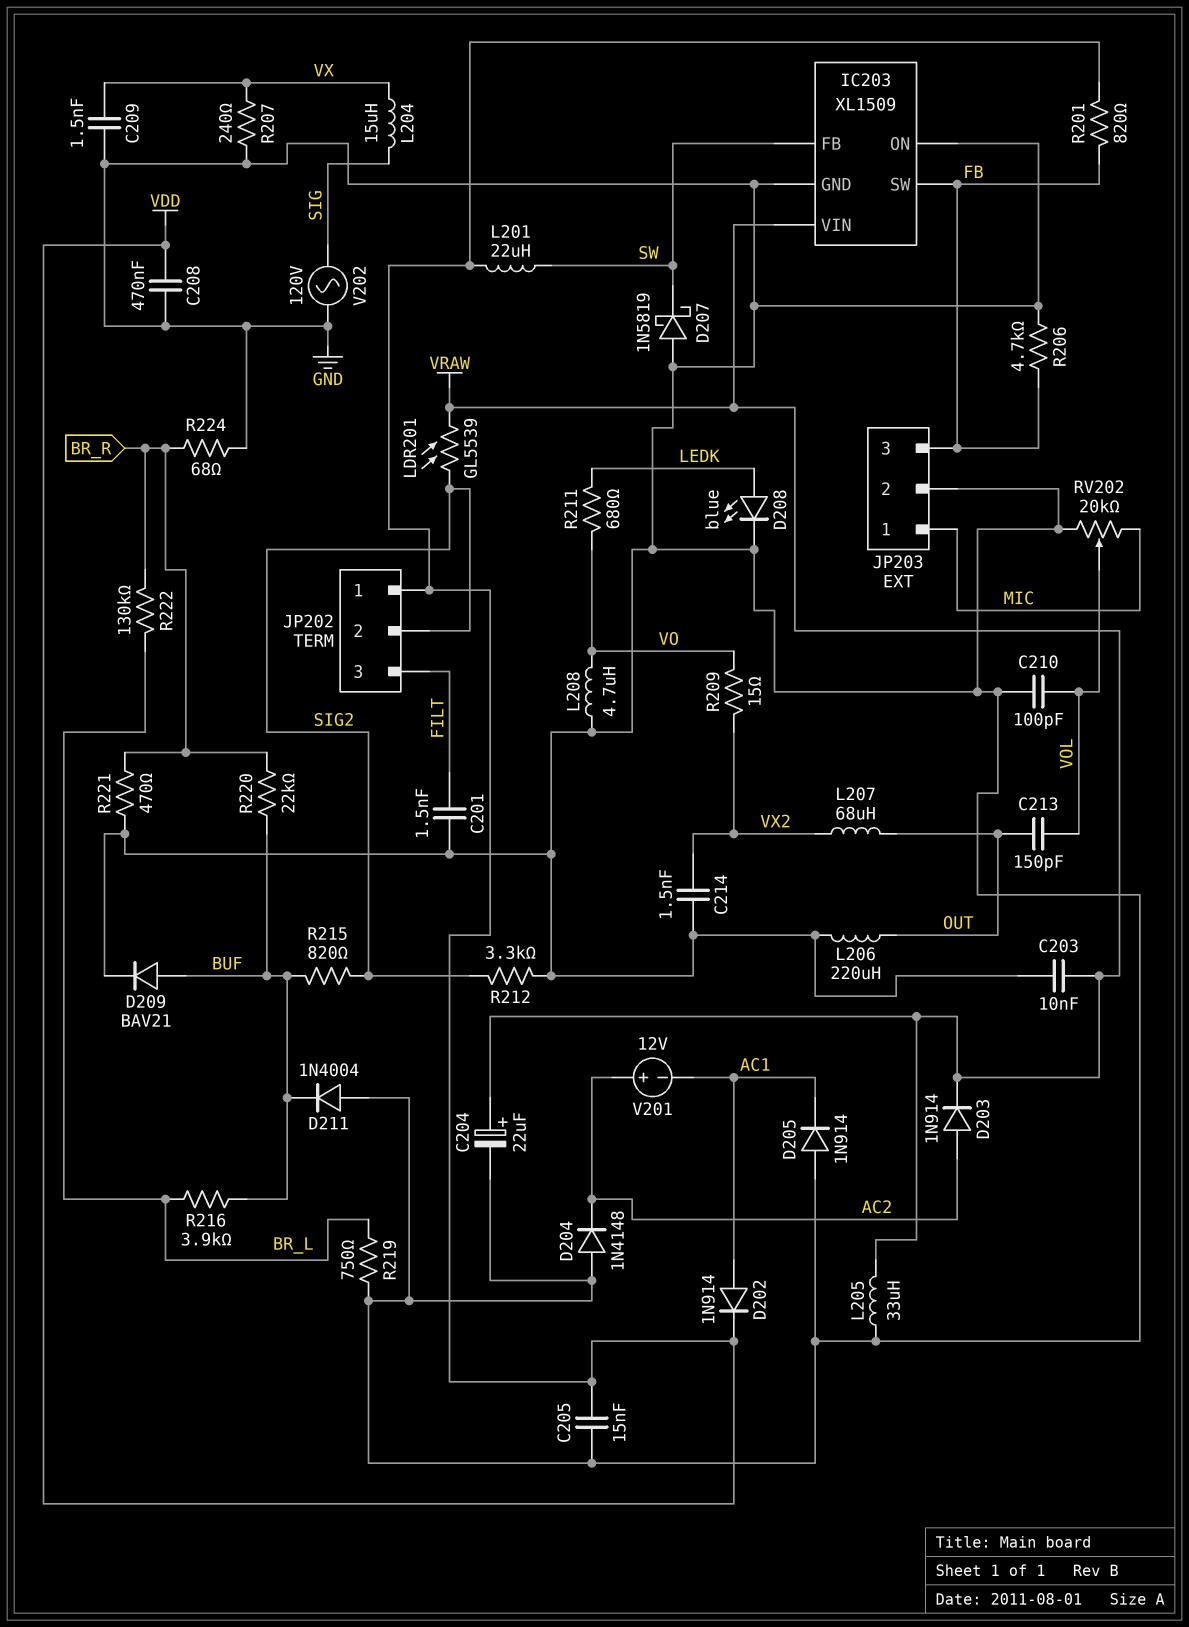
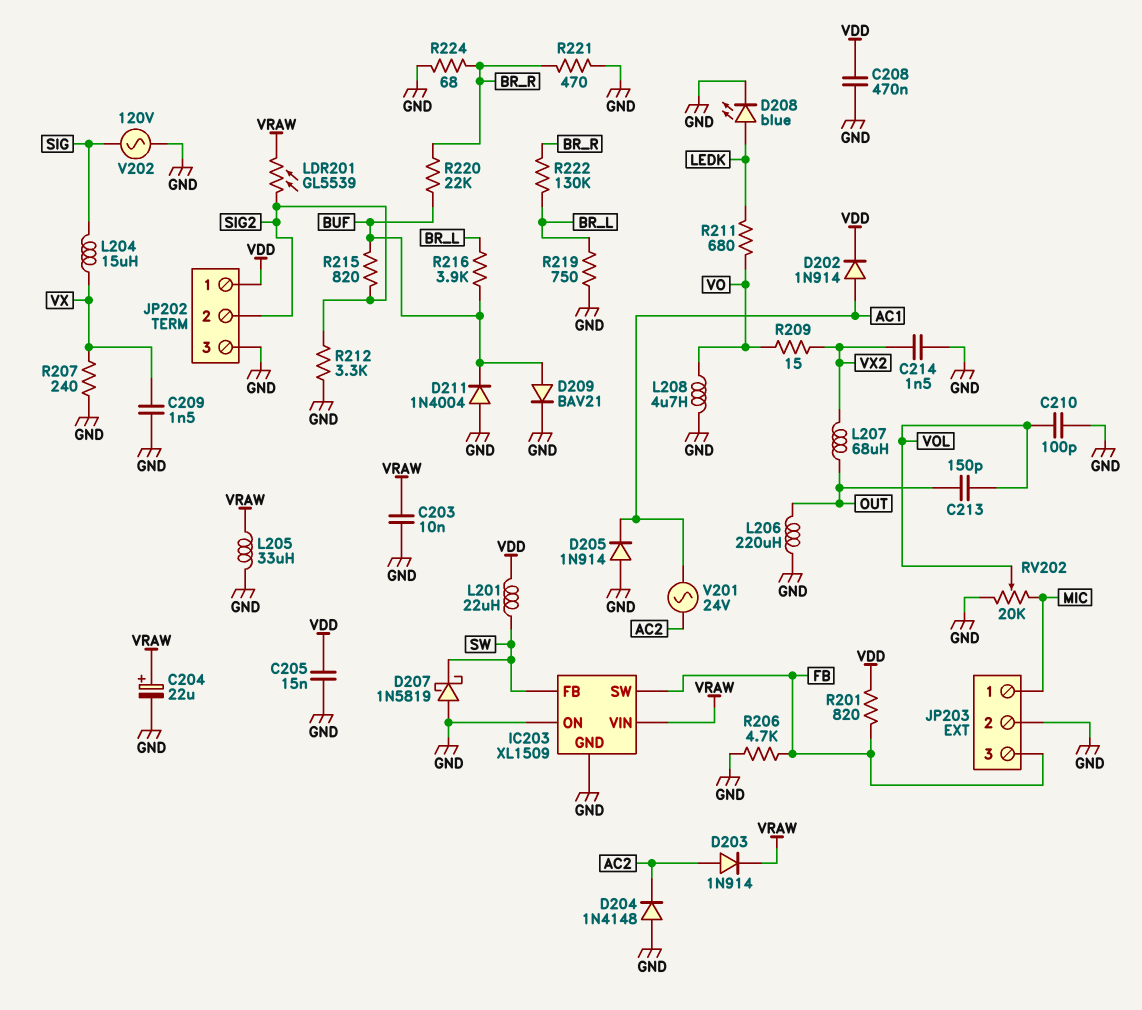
C201: 1.5nF (FILT, GND) -> none
JP202 pin 3: FILT -> GND
V201: 12V (plus AC2, minus AC1) -> AC 24V (AC1, AC2)

